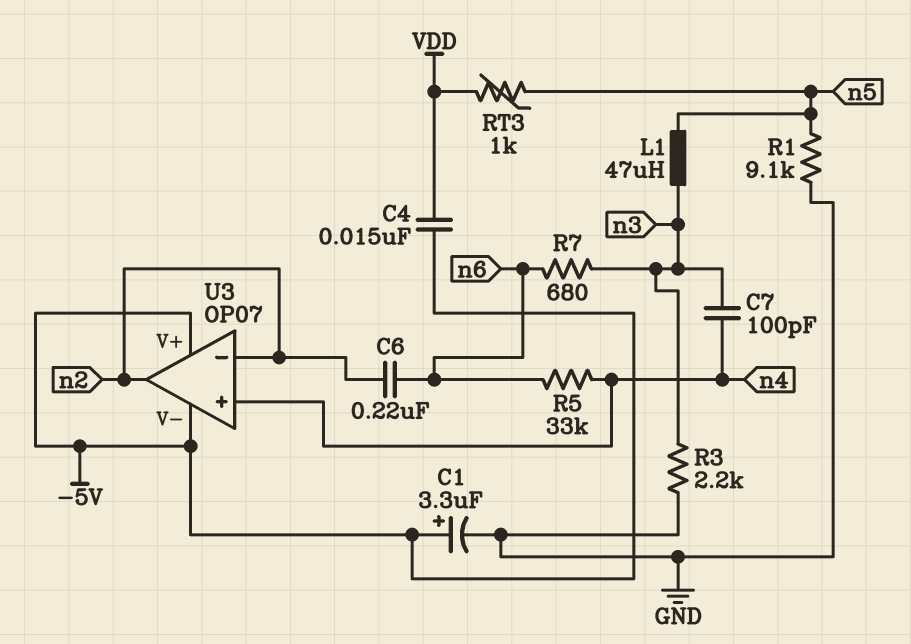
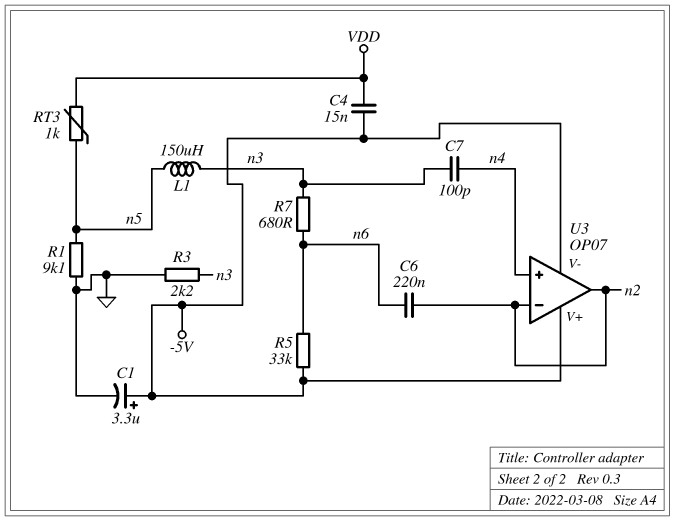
L1: 47uH (n3, n5) -> 150uH (n3, n5)
R5: 33k (n4, n6) -> 33k (-5V, n6)

